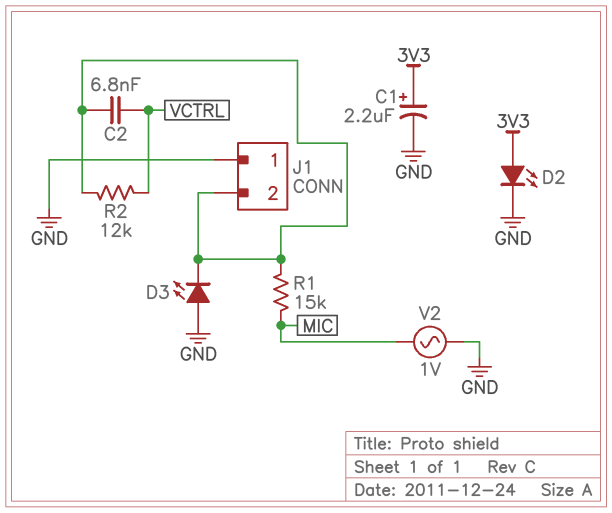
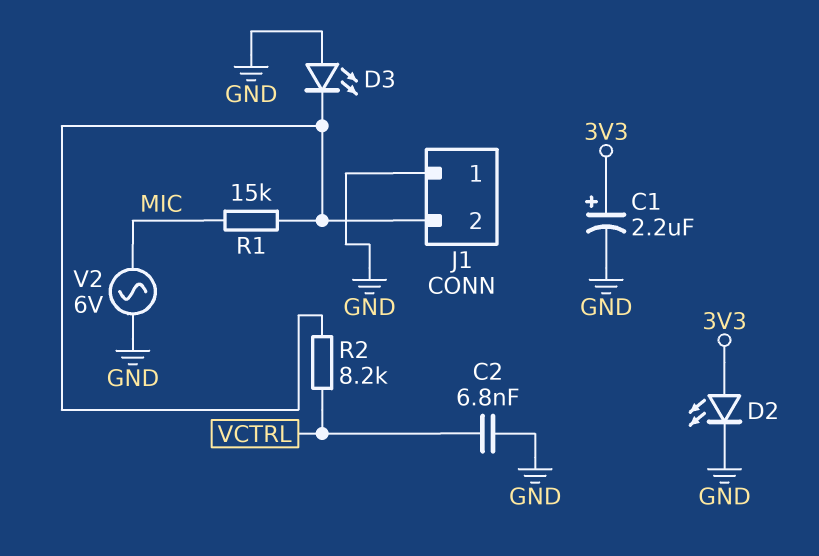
C2: 6.8nF (J1/2, VCTRL) -> 6.8nF (GND, VCTRL)
R2: 12k (J1/2, VCTRL) -> 8.2k (J1/2, VCTRL)
V2: AC 1V (GND, MIC) -> AC 6V (GND, MIC)

